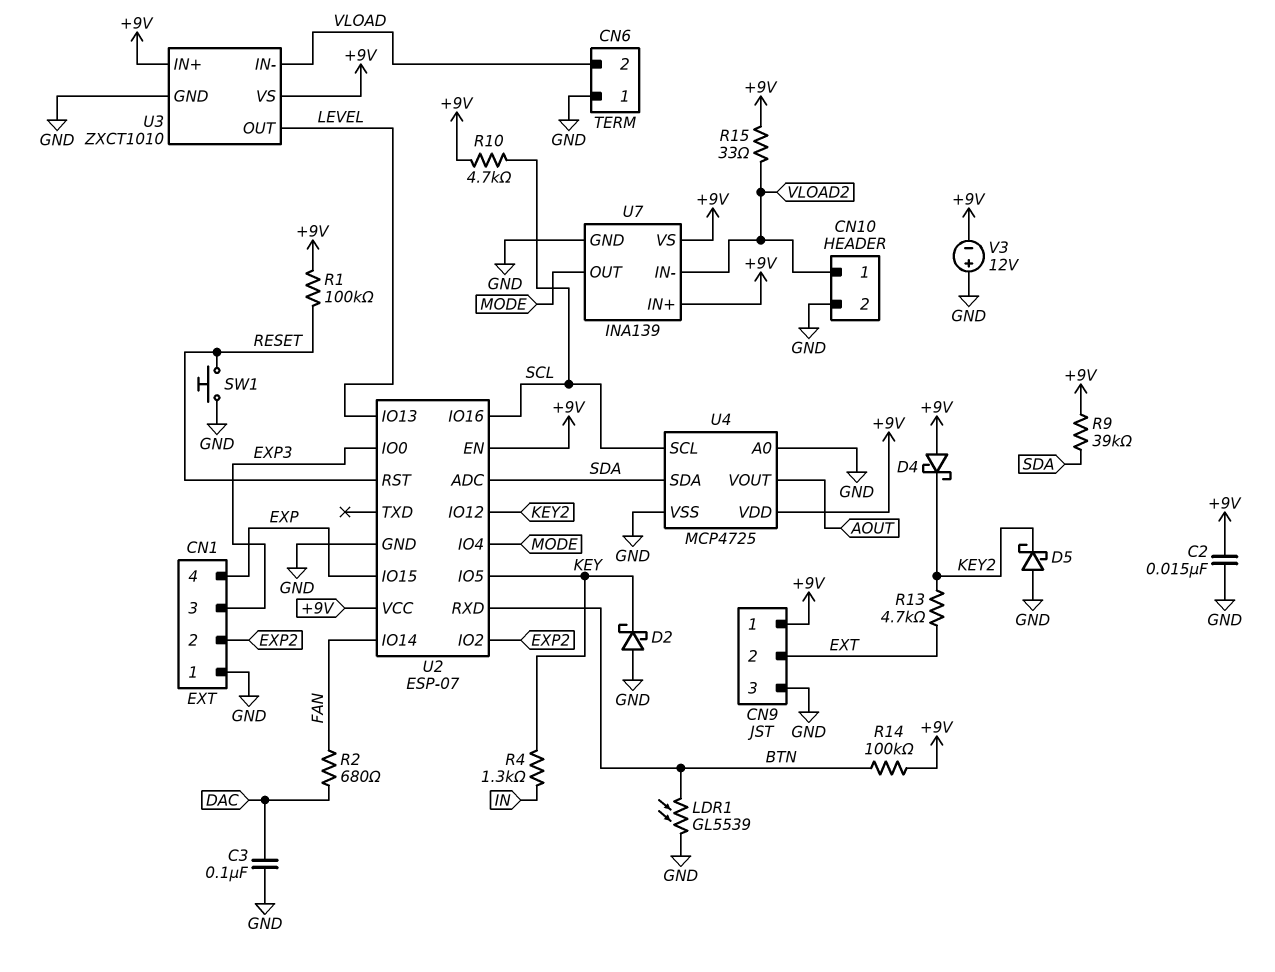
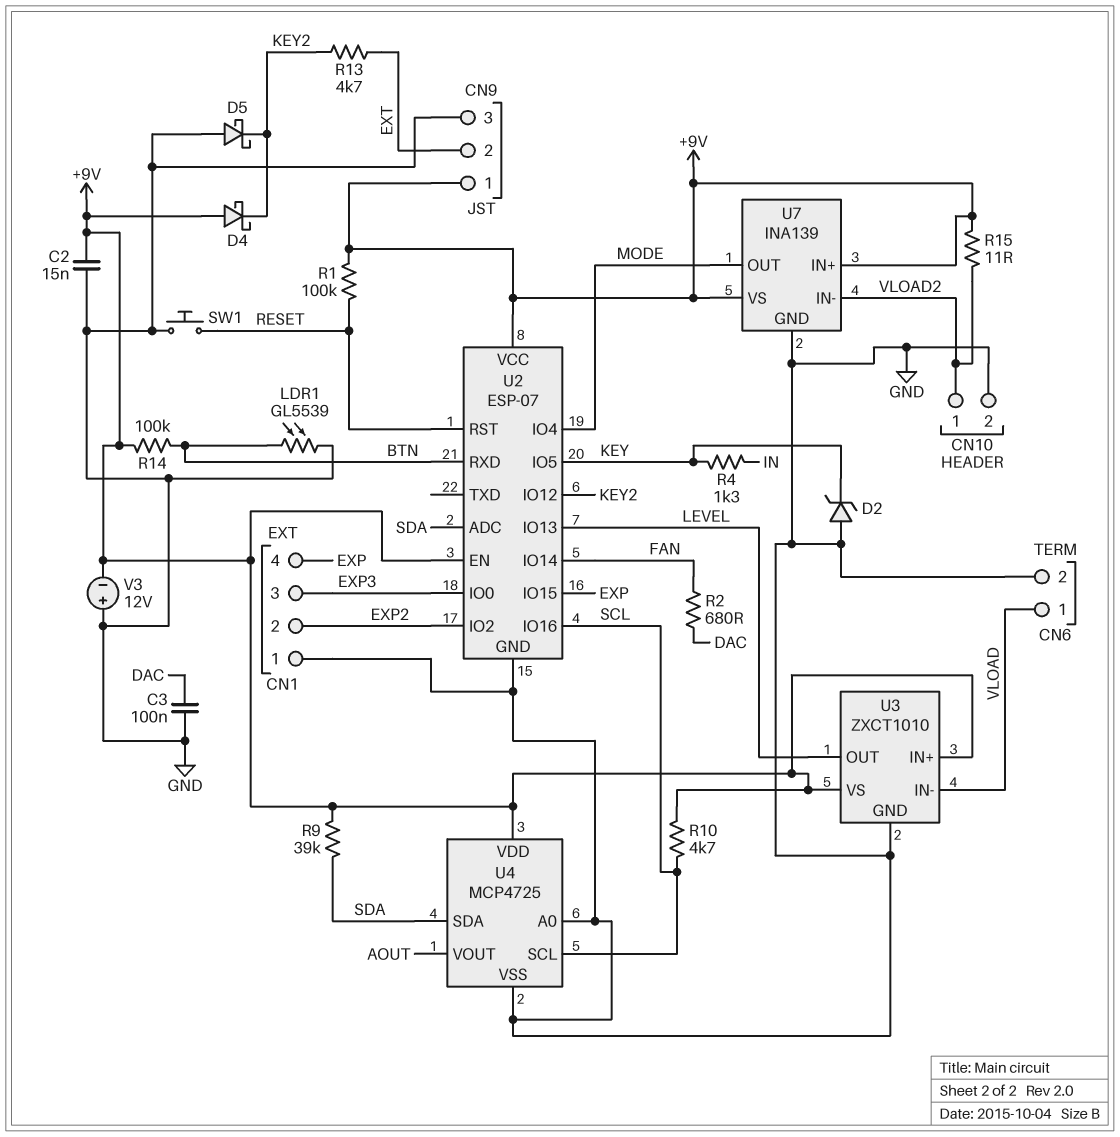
CN6 pin 1: GND -> VLOAD
CN6 pin 2: VLOAD -> GND
D2: schottky (A GND, K KEY) -> zener (A GND, K KEY)
R15: 33 (+9V, VLOAD2) -> 11 (+9V, VLOAD2)

